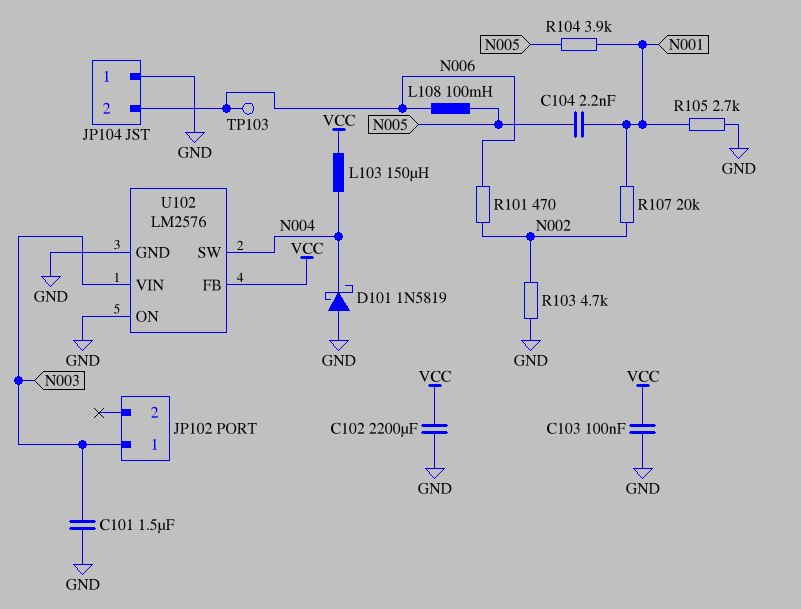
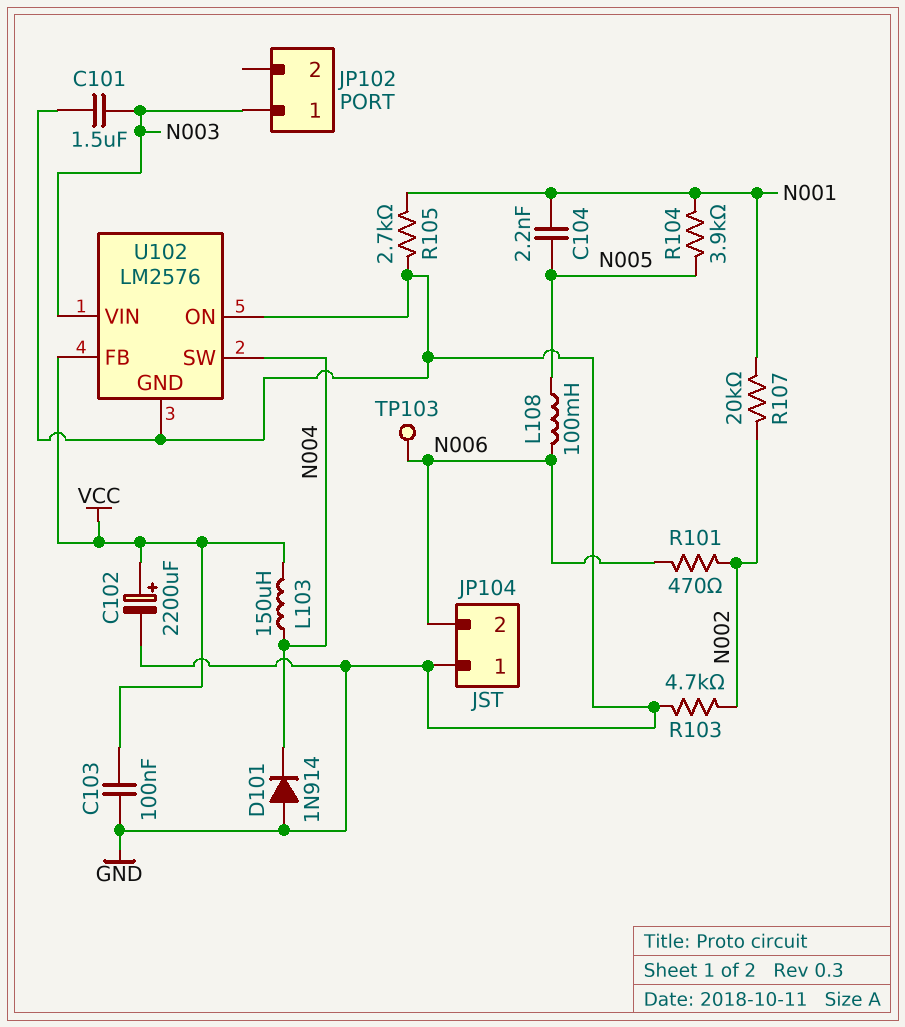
C102: 2200uF (GND, VCC) -> 2200uF (plus VCC, minus GND)
D101: schottky 1N5819 (A GND, K N004) -> diode 1N914 (A GND, K N004)

